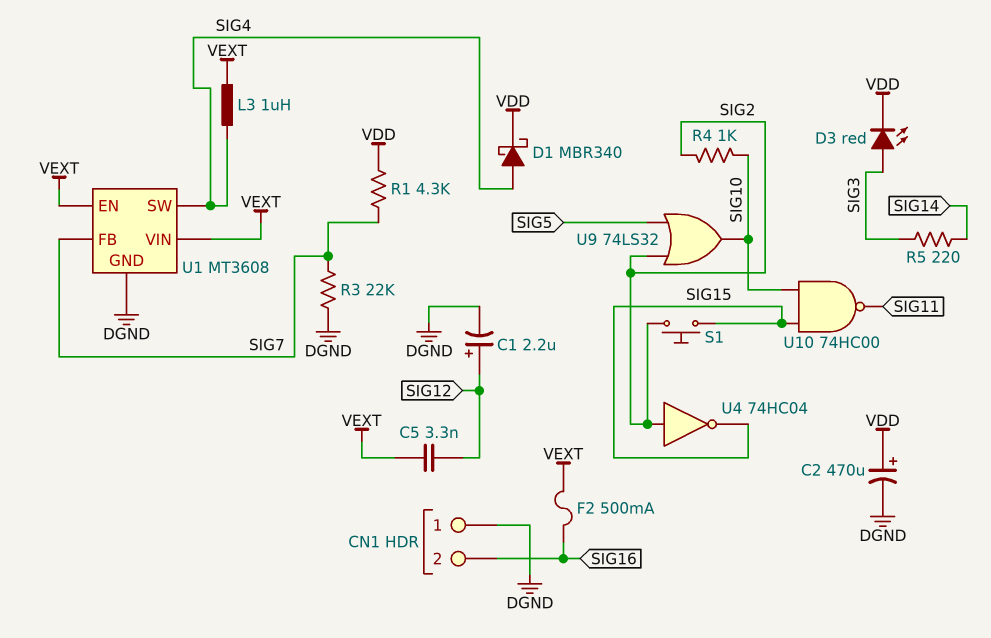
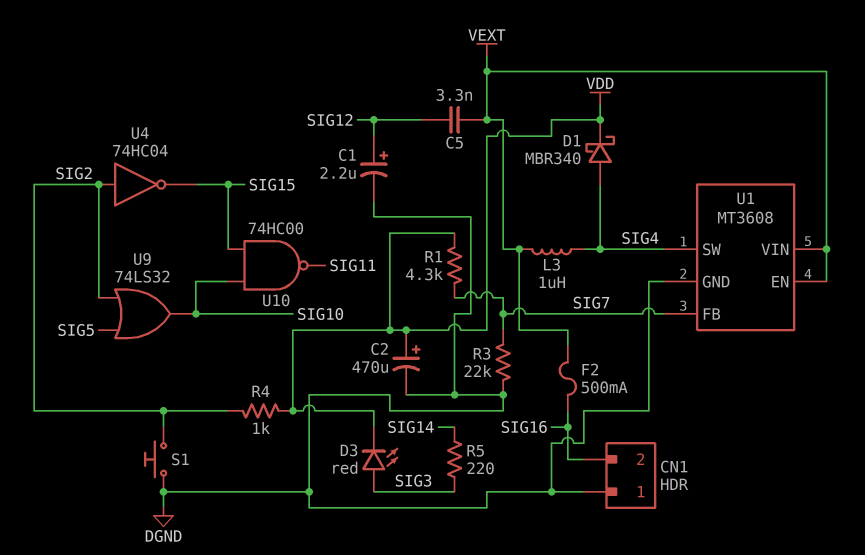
R4: 1k (SIG2, SIG10) -> 1k (SIG2, VDD)
S1: button (SIG2, SIG15) -> button (DGND, SIG2)

